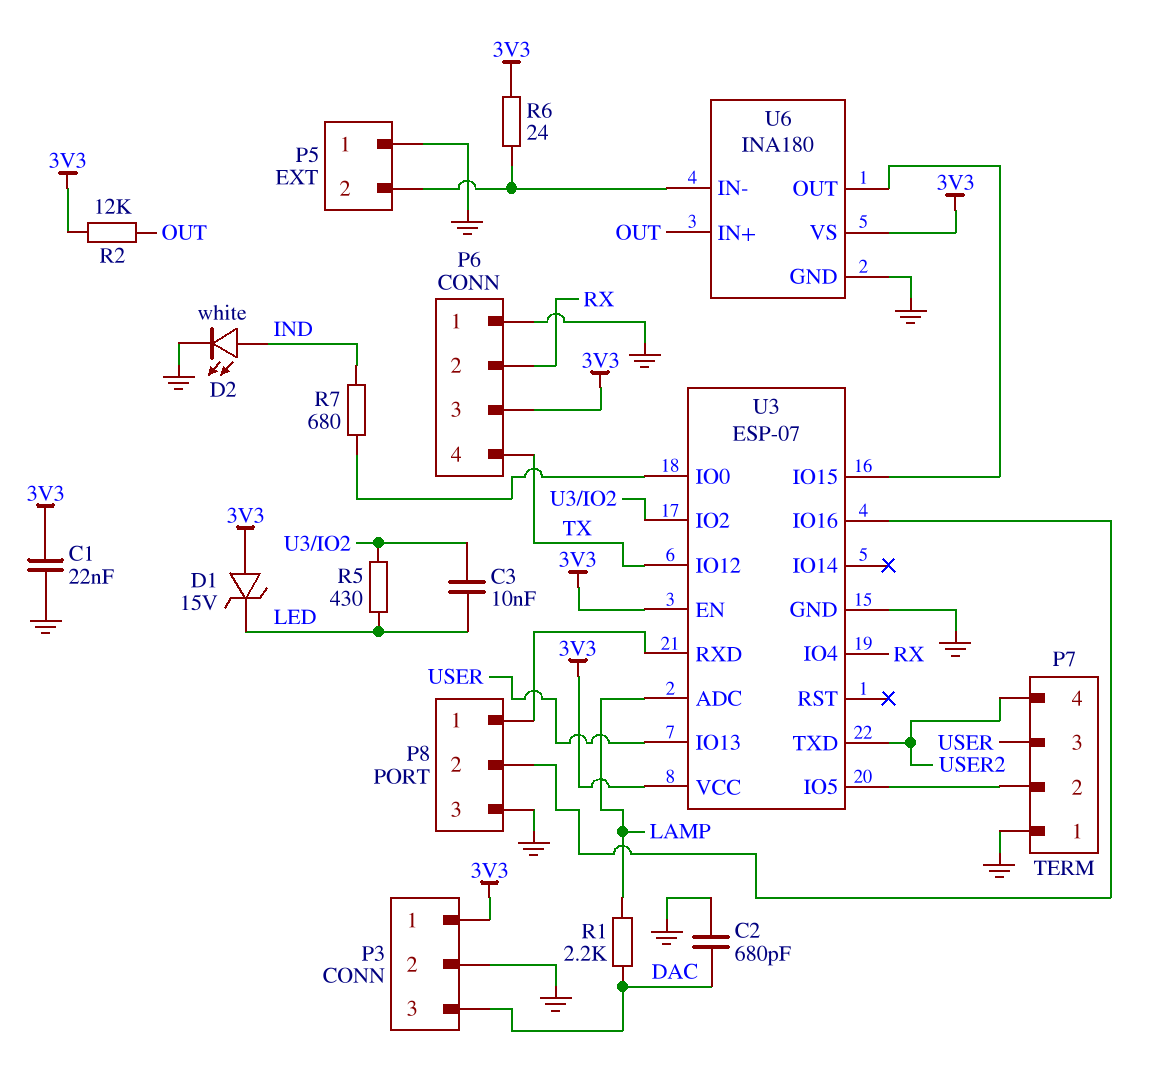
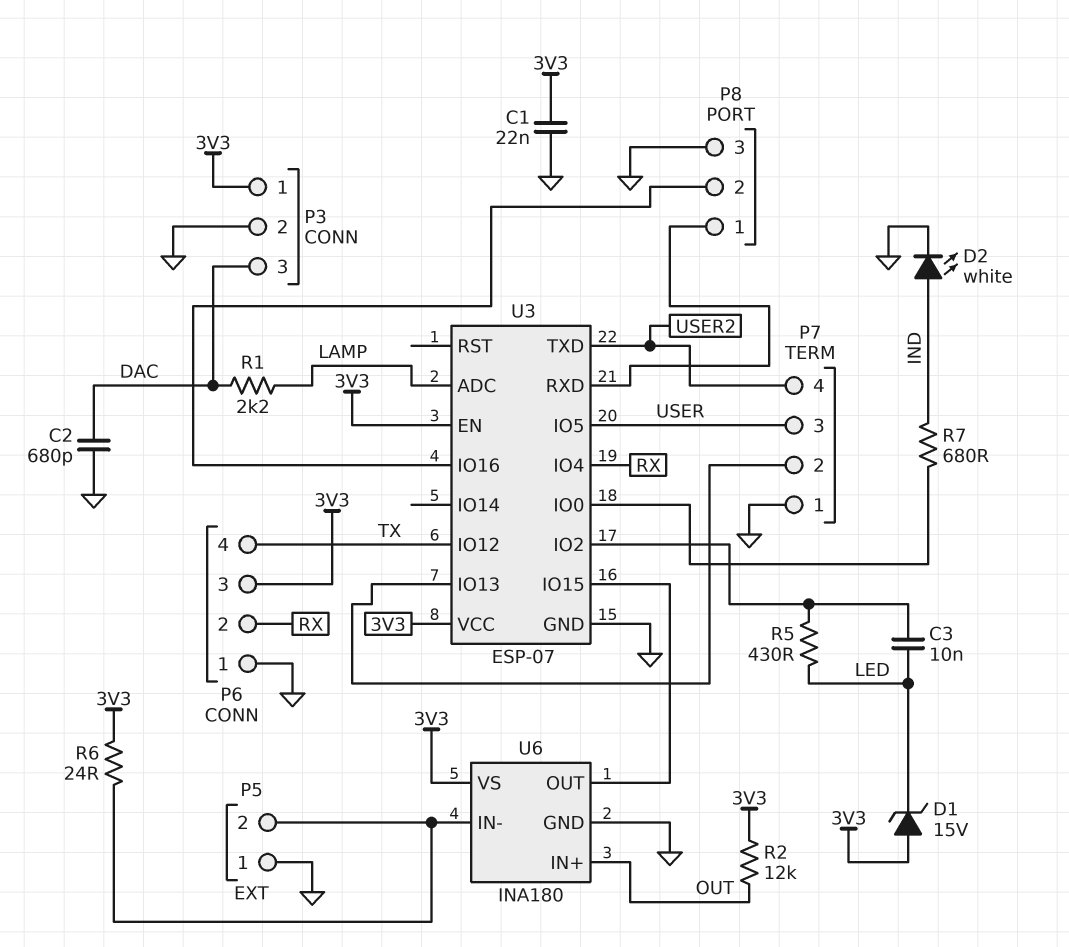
U3 pin IO5: P7/2 -> USER
U3 pin IO13: USER -> P7/2

